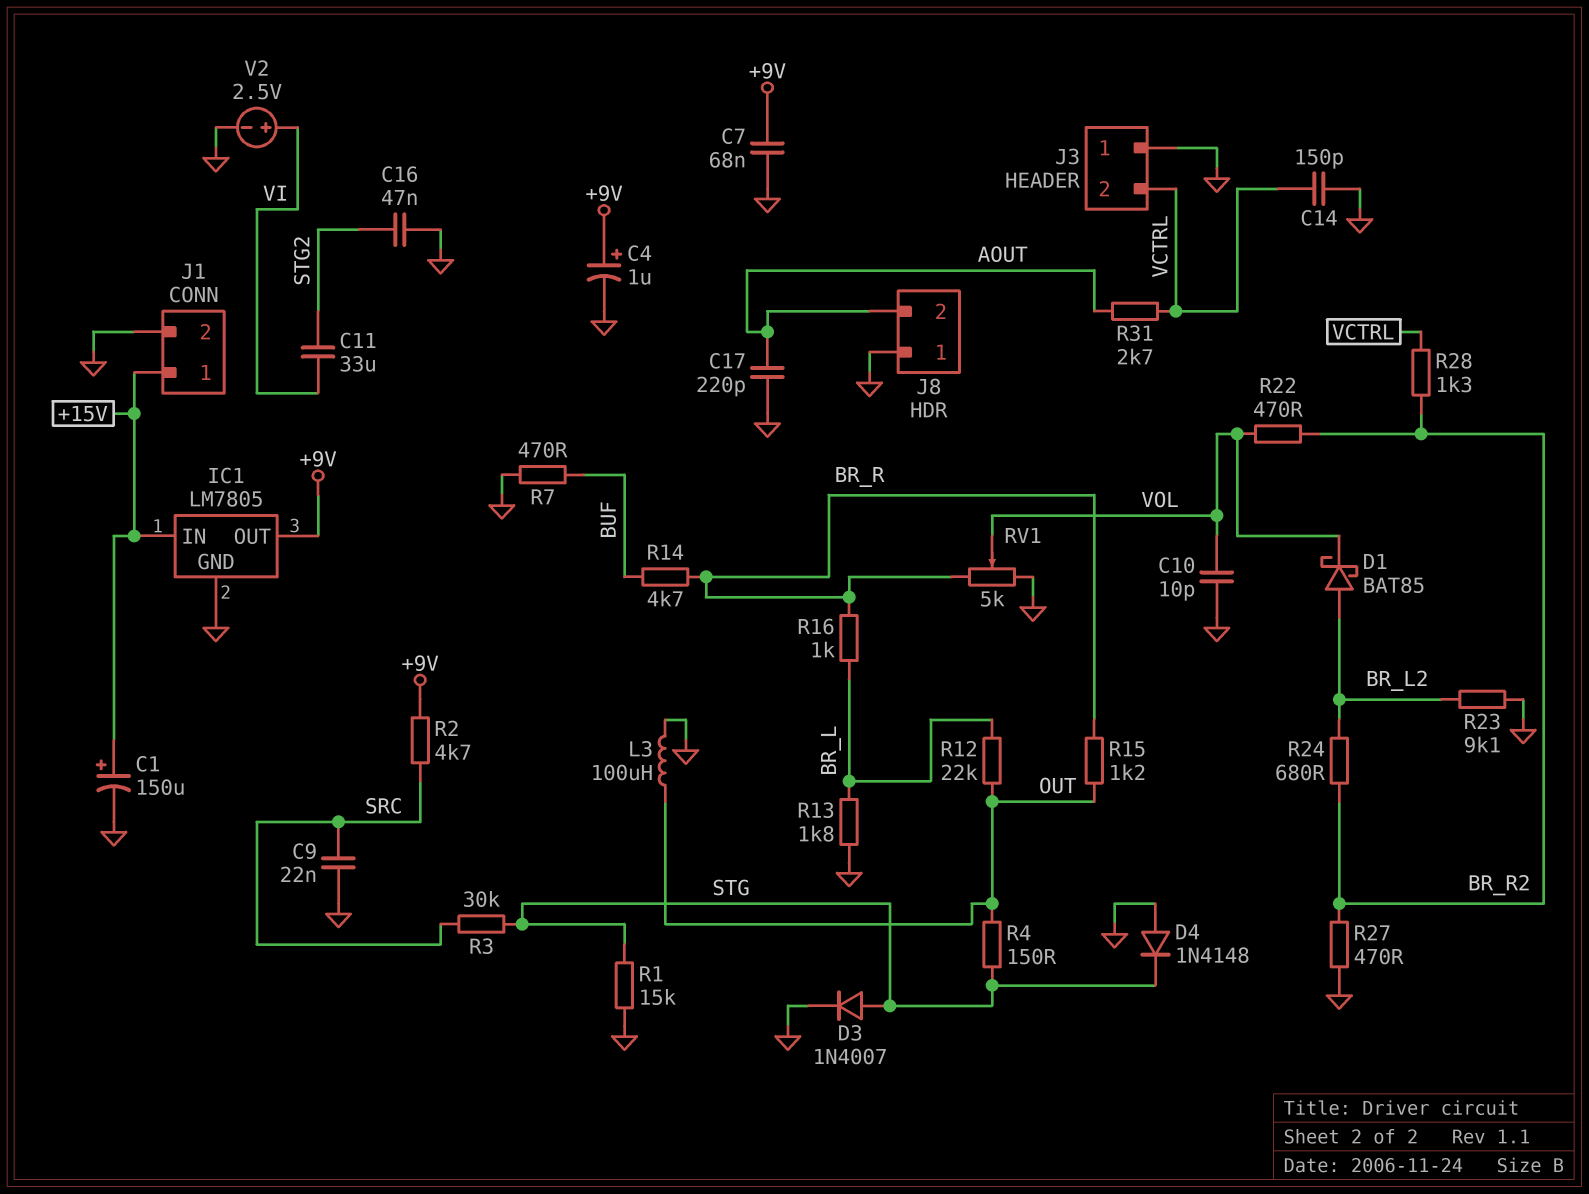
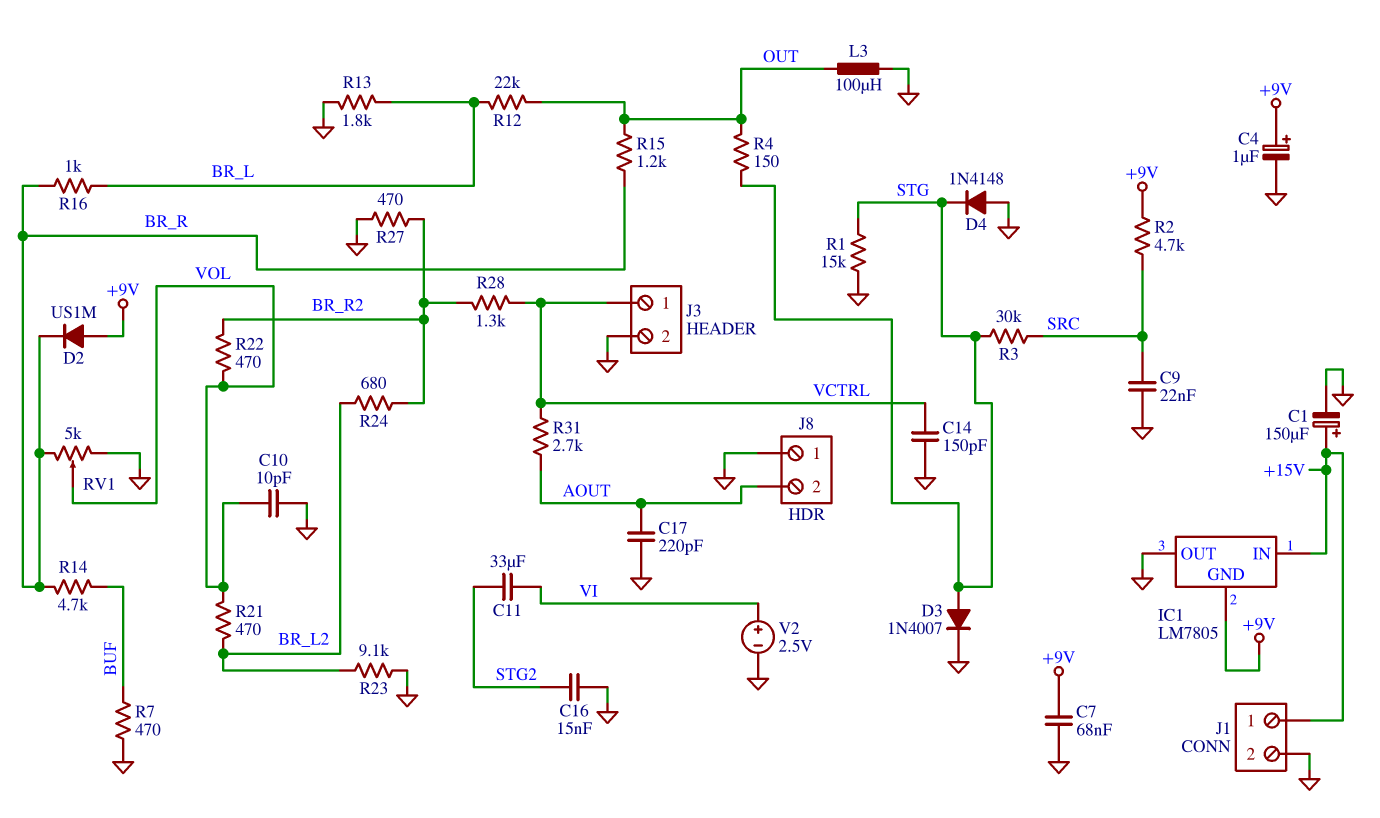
C16: 47nF (GND, STG2) -> 15nF (GND, STG2)
D1: schottky BAT85 (A BR_L2, K VOL) -> none
D2: none -> diode US1M (A +9V, K BR_R)
IC1 pin GND: GND -> +9V
IC1 pin OUT: +9V -> GND
J3 pin 1: GND -> VCTRL
J3 pin 2: VCTRL -> GND
R21: none -> 470 (BR_L2, VOL)

